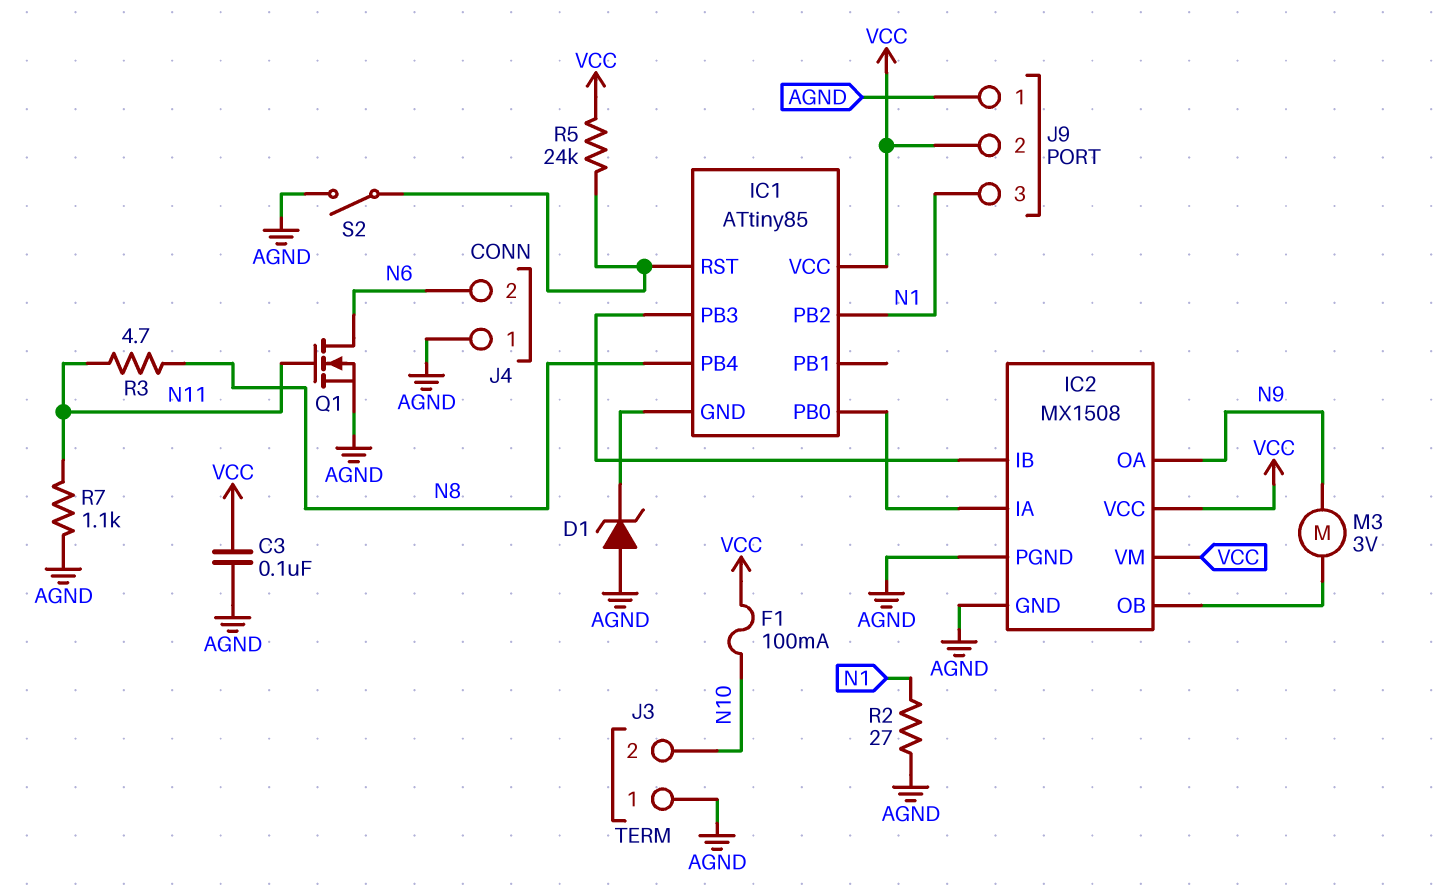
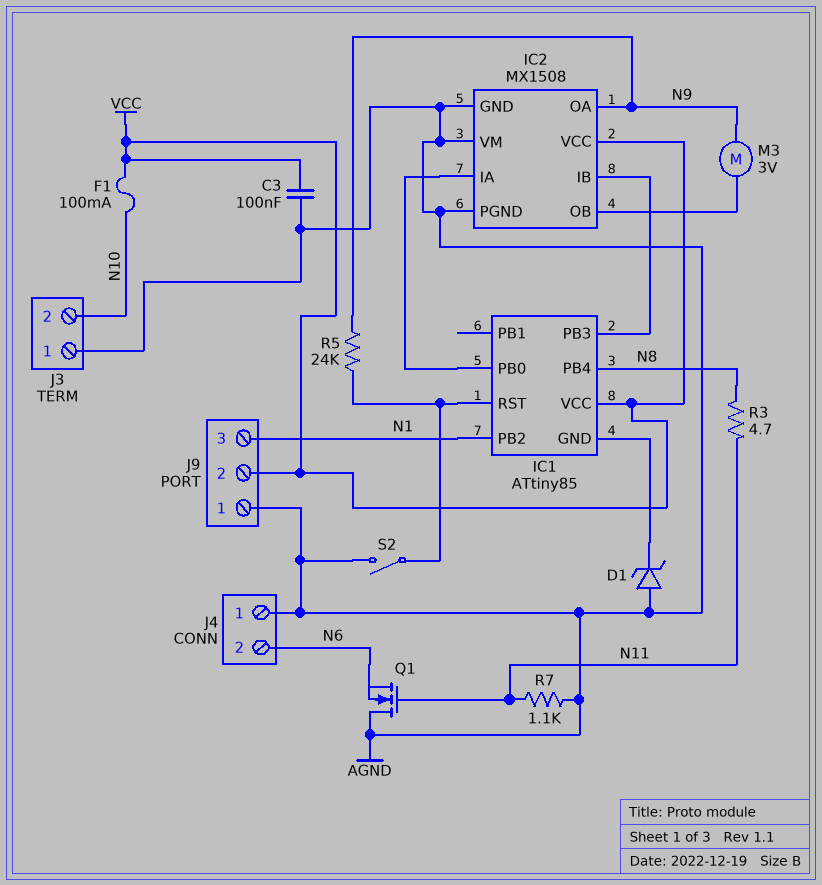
IC2 pin VM: VCC -> AGND
Q1: NMOS (G N11, D N6, S AGND) -> NMOS (G N11, D AGND, S N6)
R2: 27 (AGND, N1) -> none
R5: 24k (IC1/RST, VCC) -> 24k (IC1/RST, N9)

